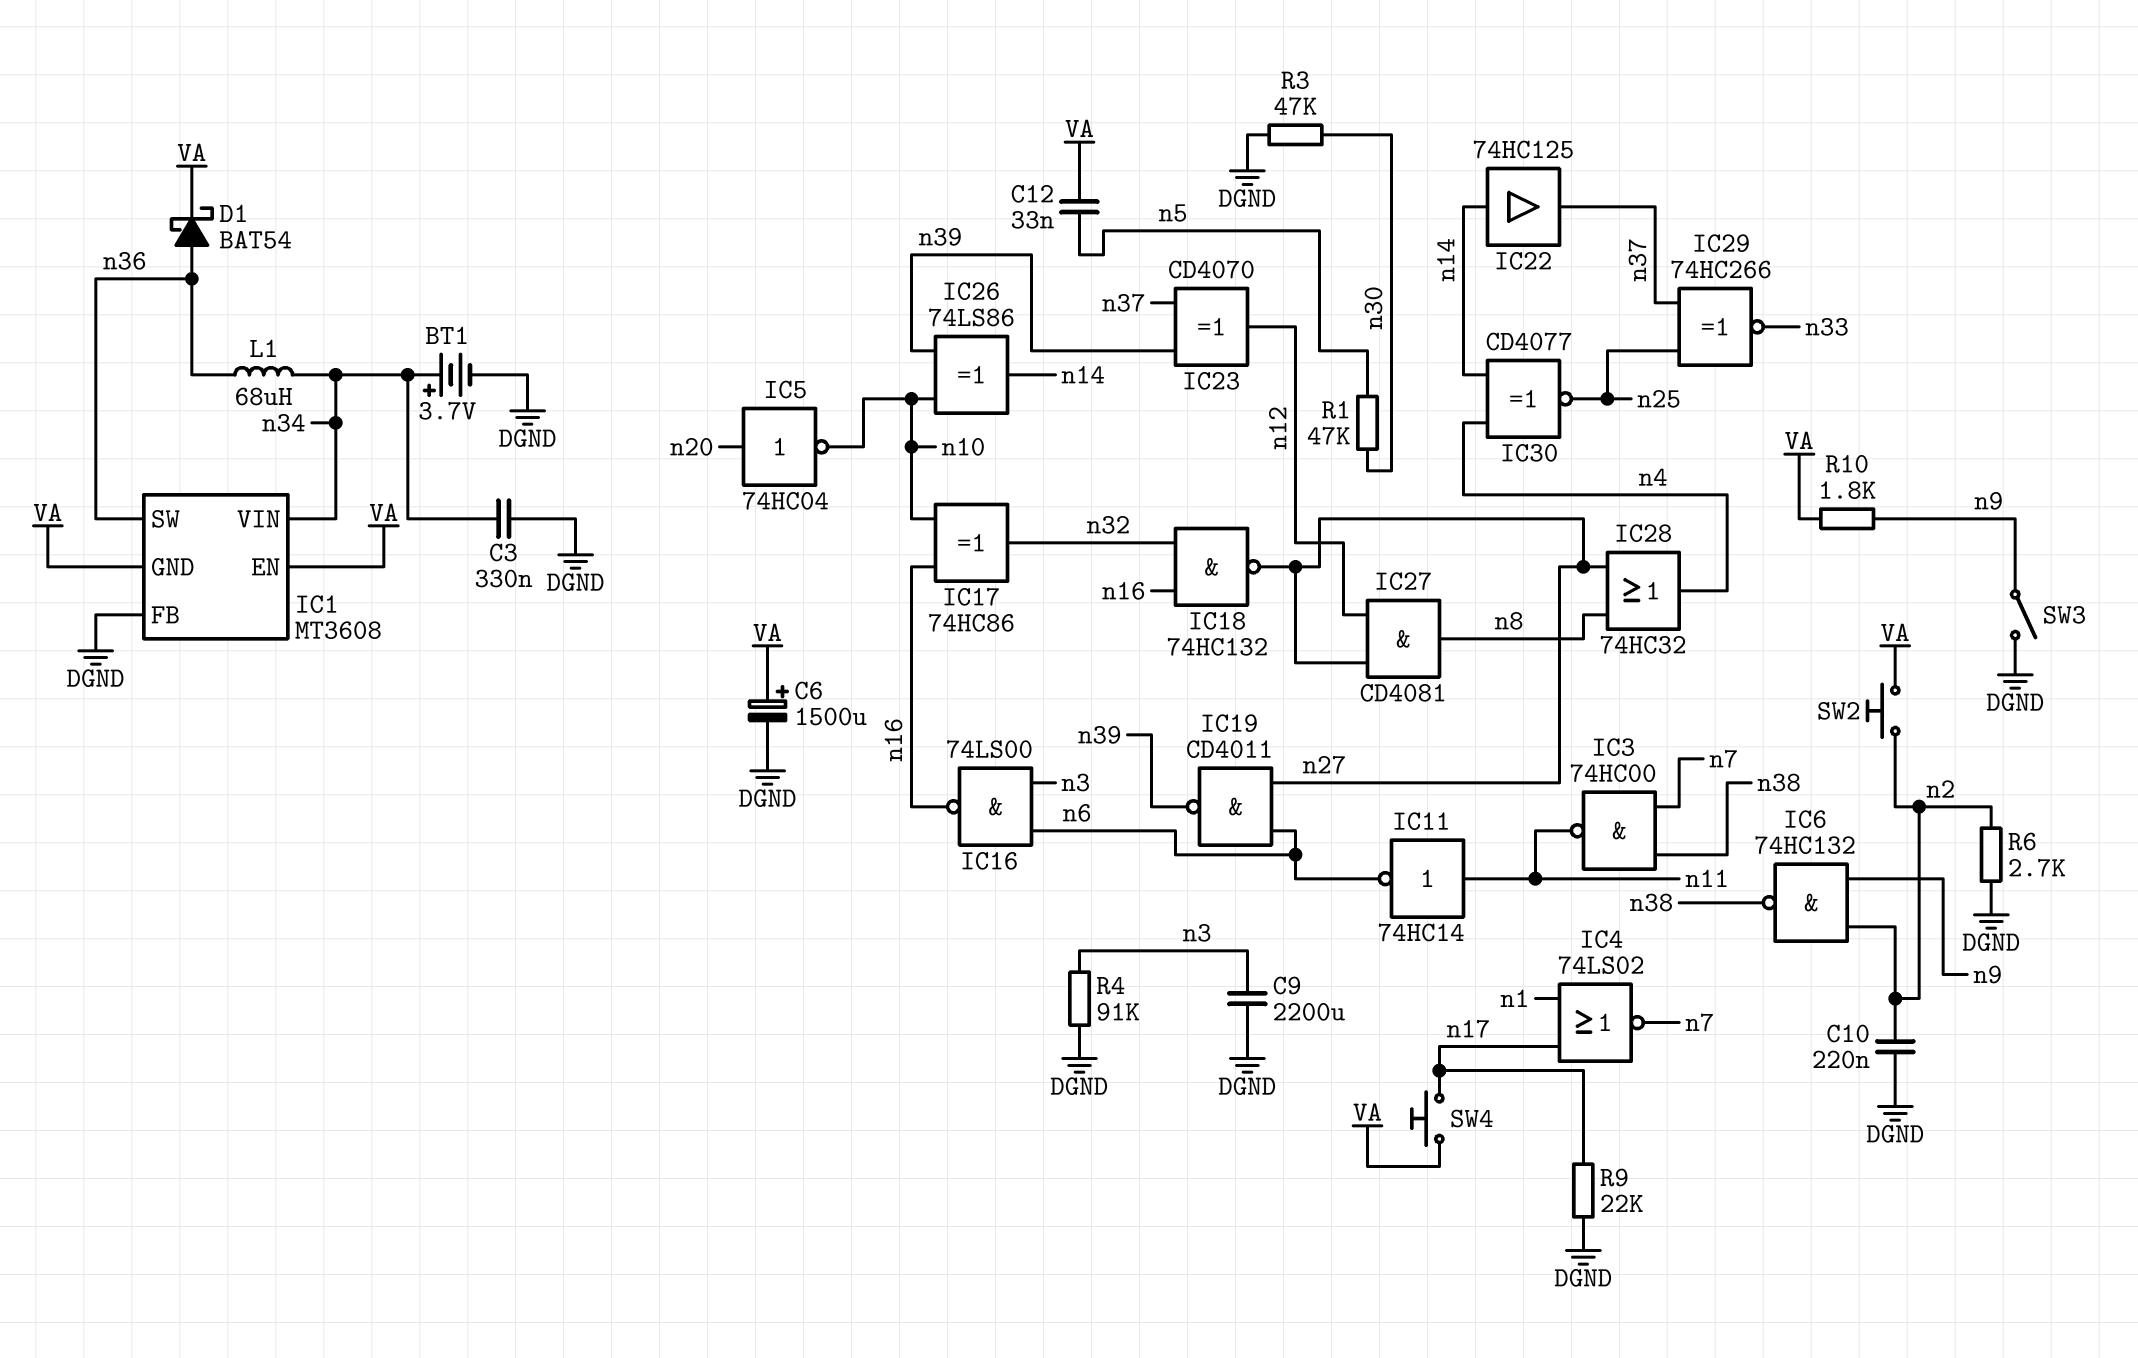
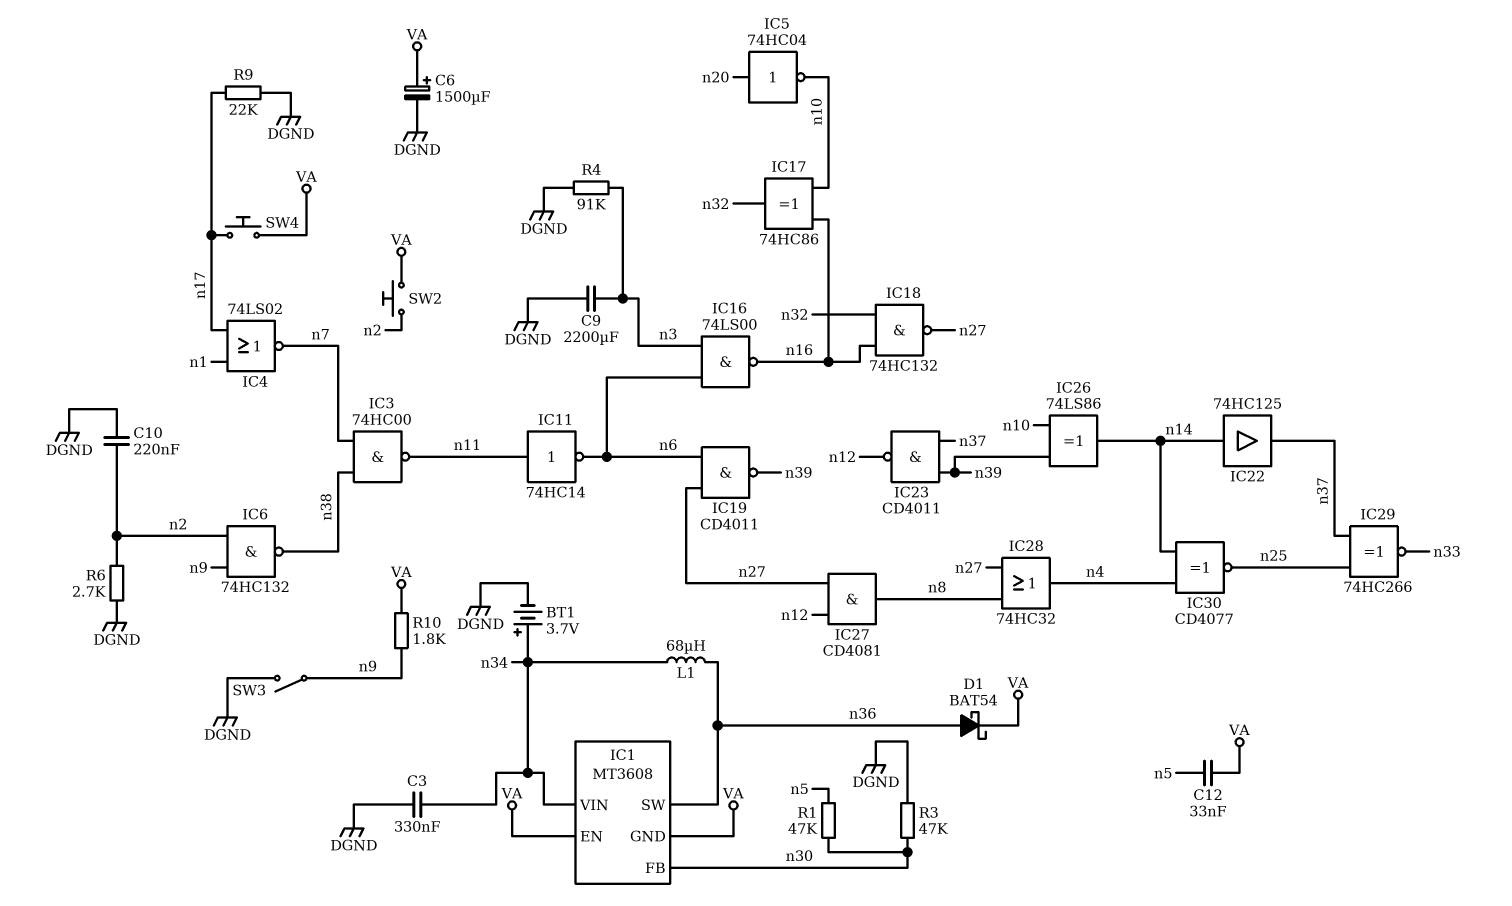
IC1 pin FB: DGND -> n30
IC23: XOR CD4070 (in n37, in n39, out n12) -> NAND CD4011 (in n37, in n39, out n12)

